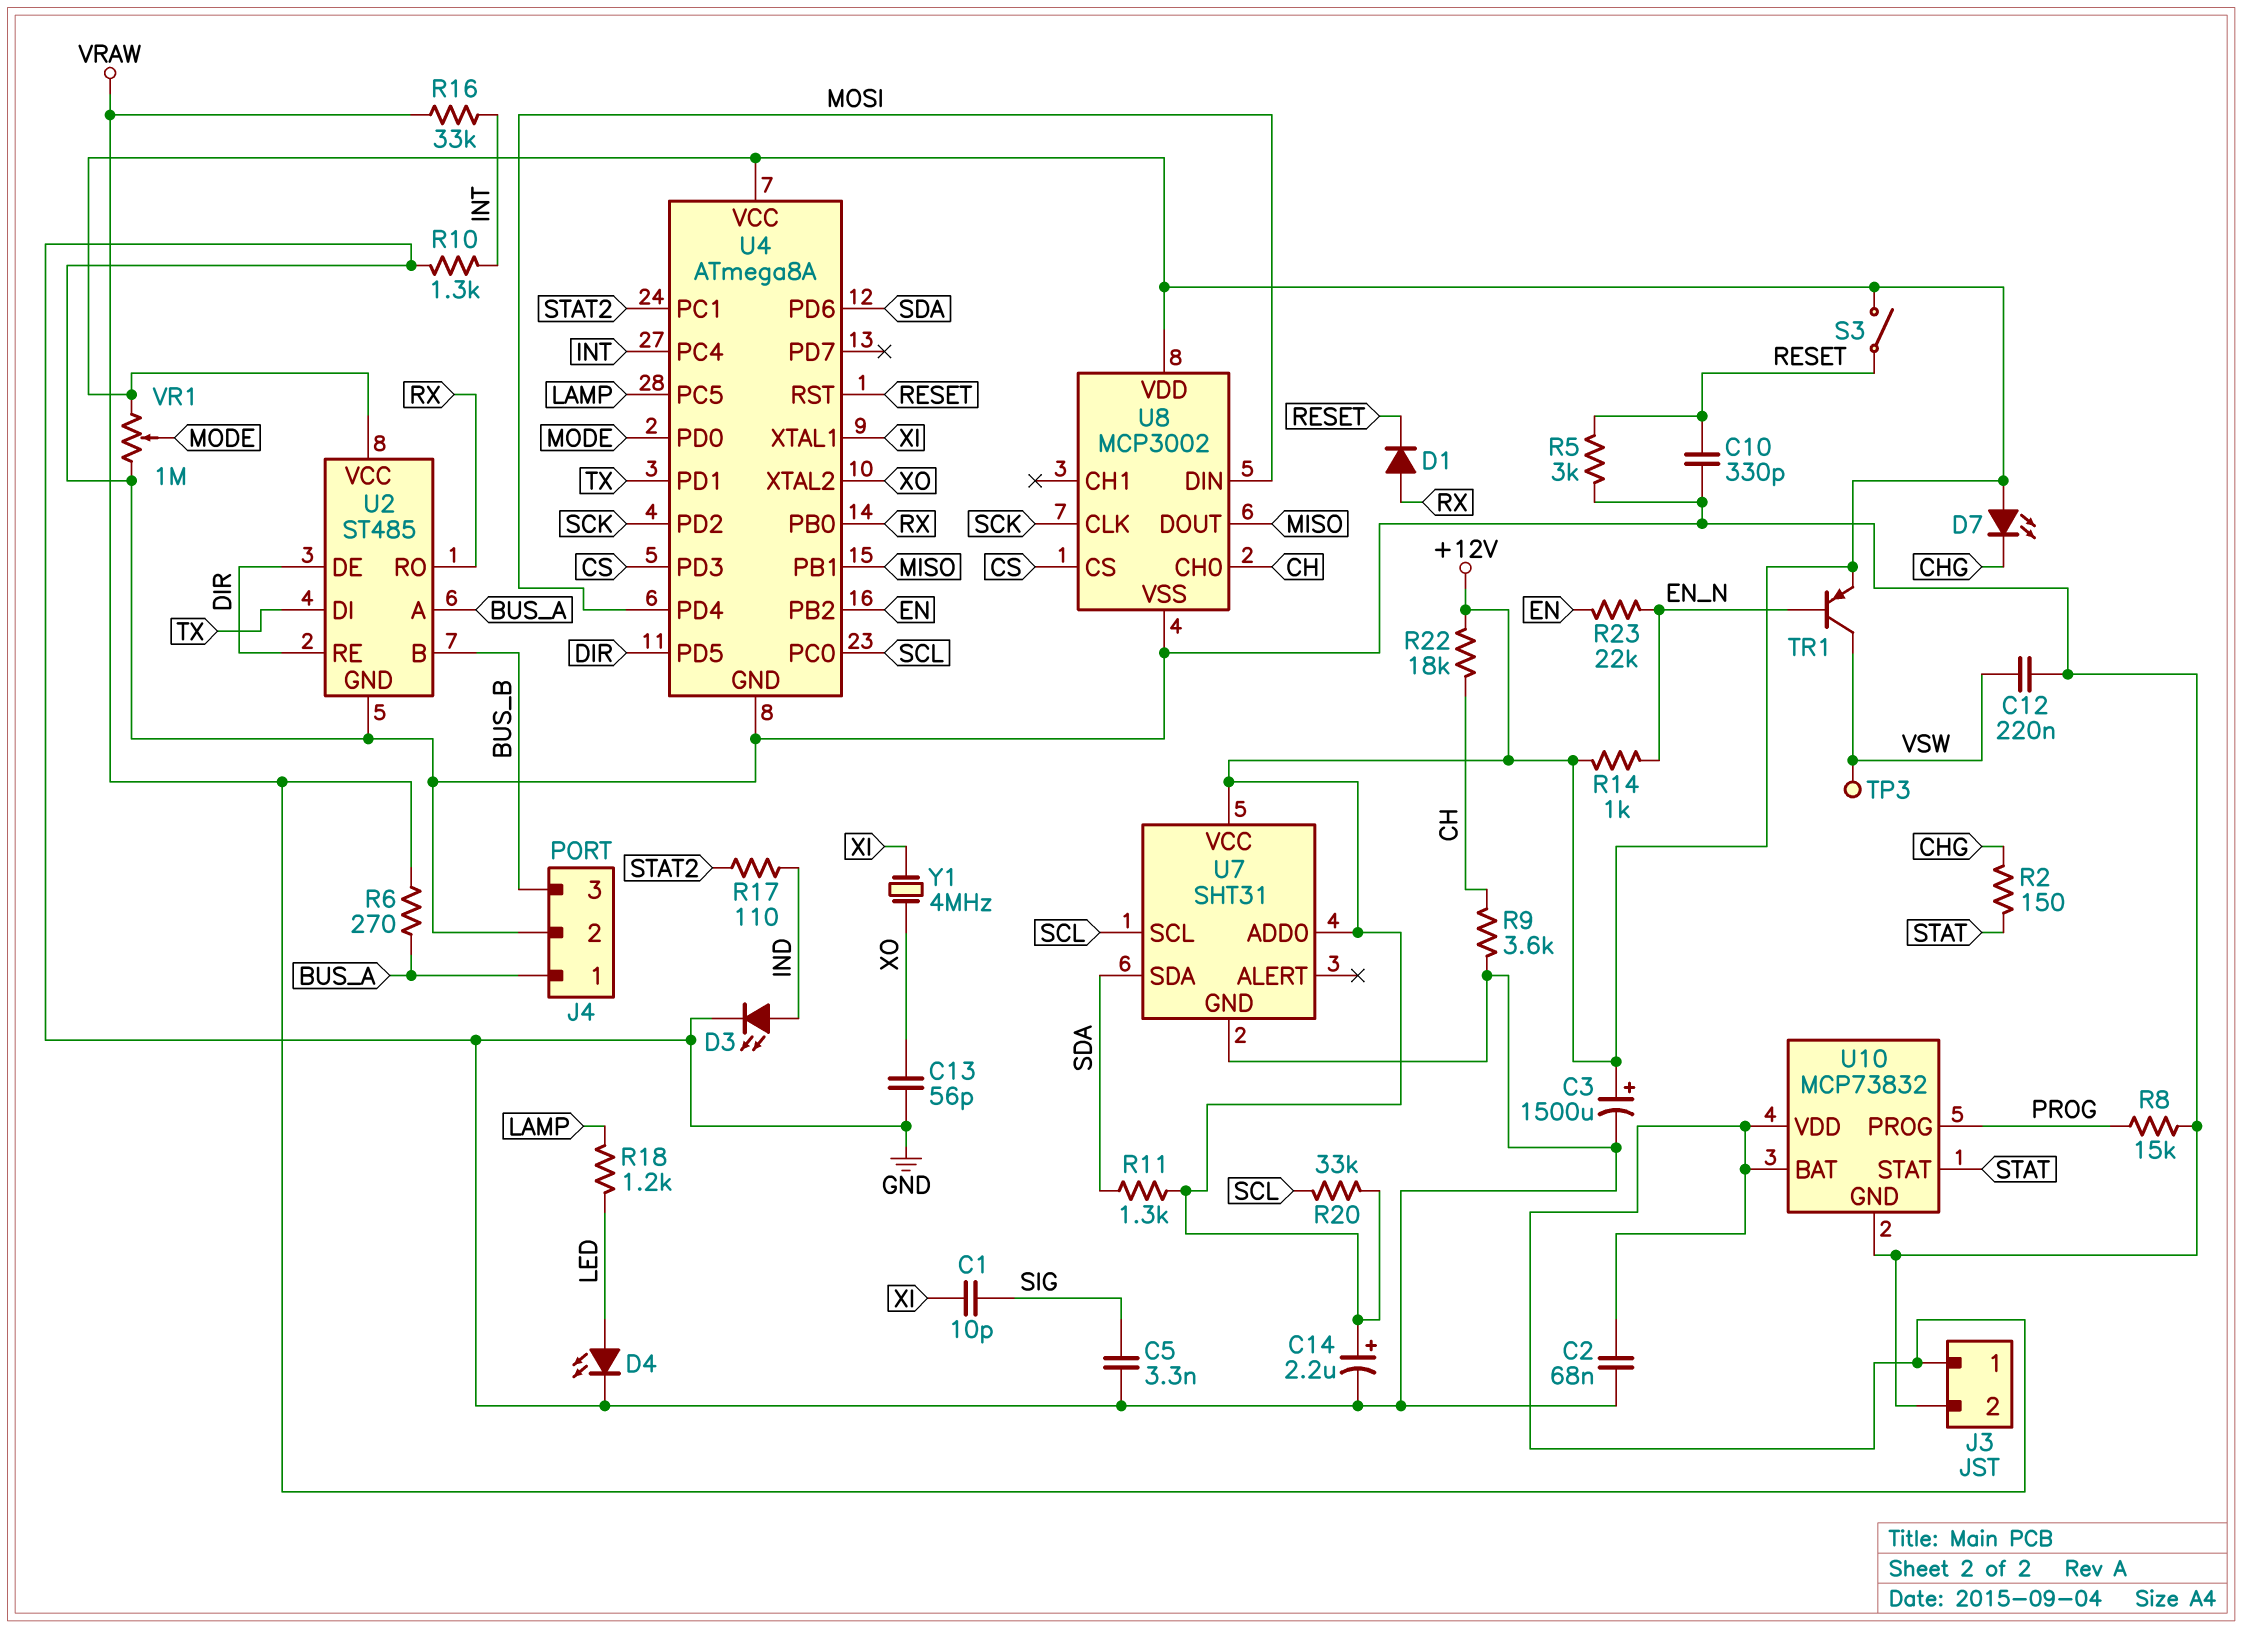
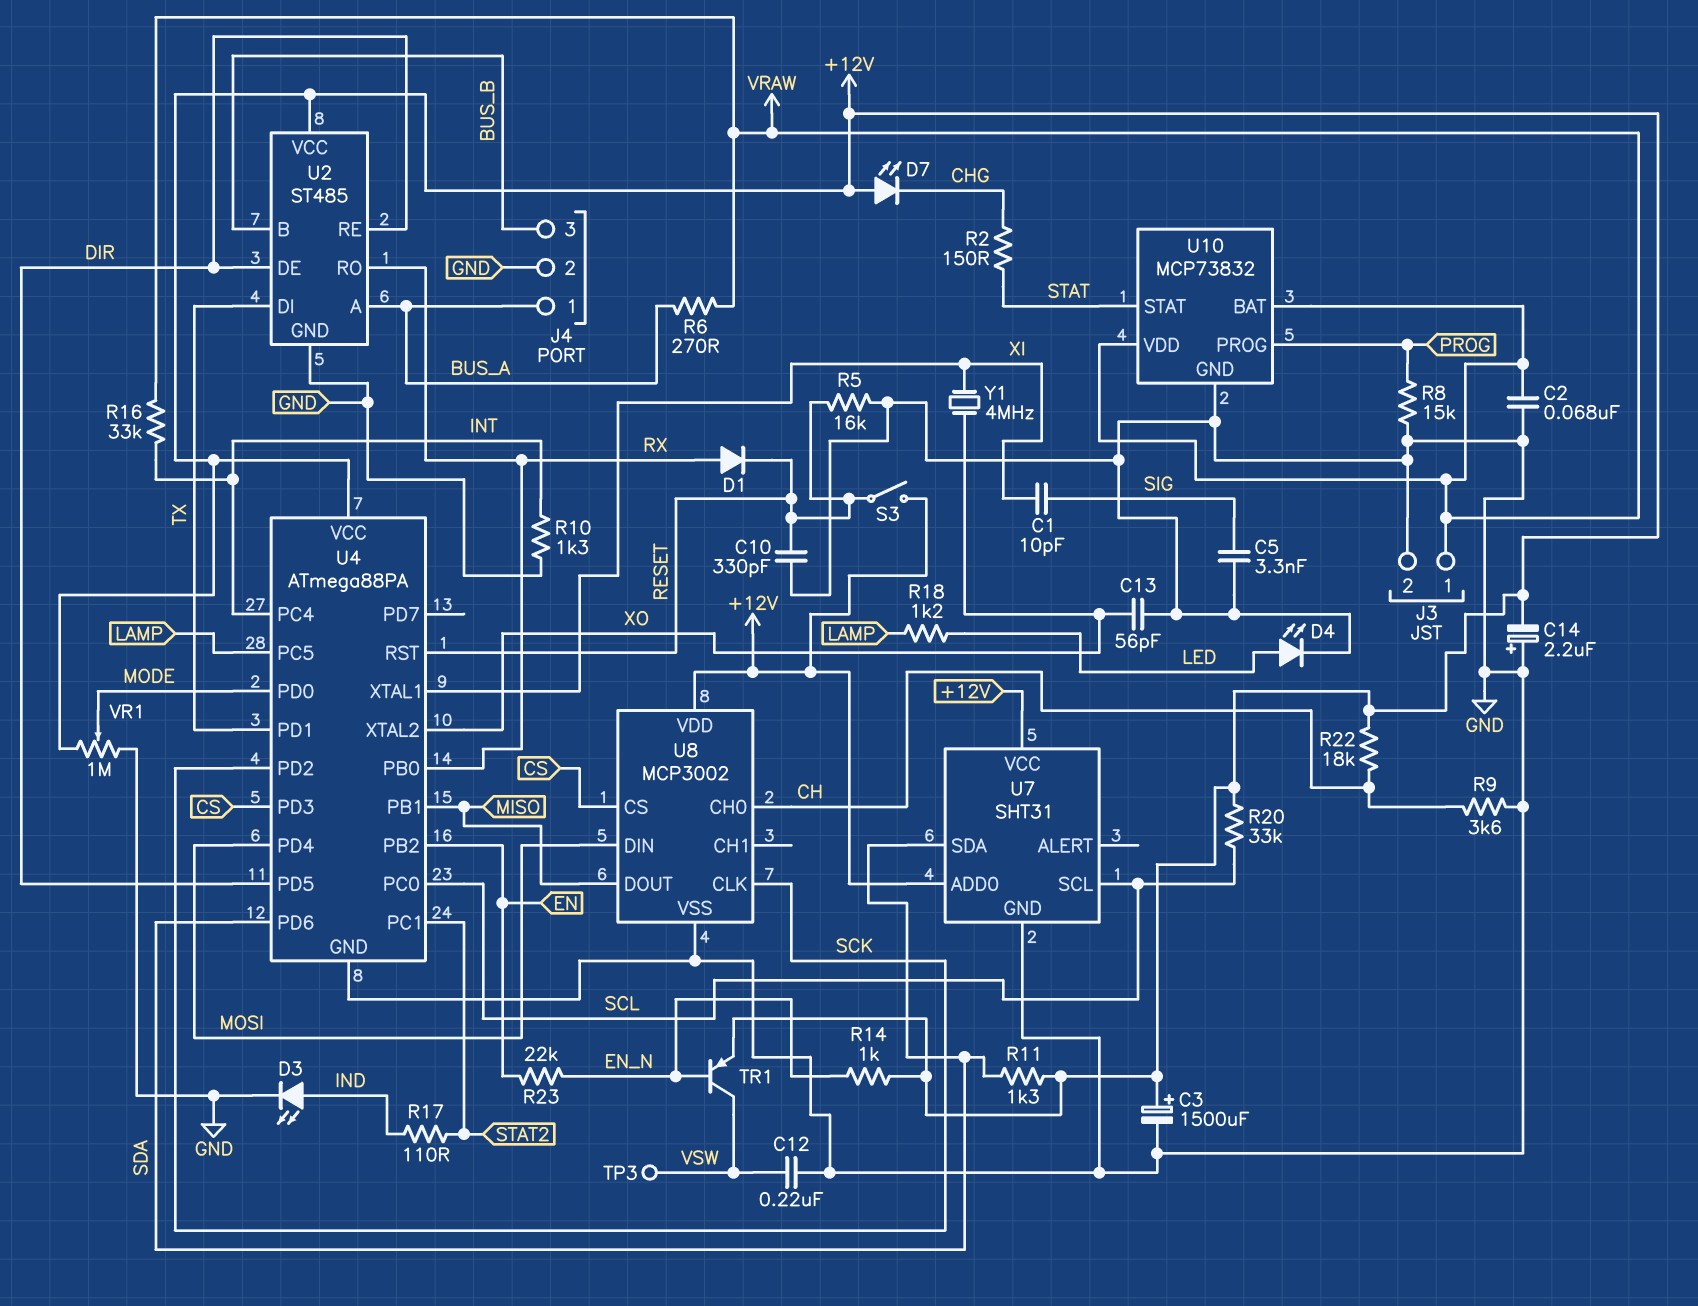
C14: 2.2uF (plus +12V, minus GND) -> 2.2uF (plus GND, minus +12V)
R5: 3k (GND, RESET) -> 16k (GND, RESET)
U4: ATmega8A -> ATmega88PA

